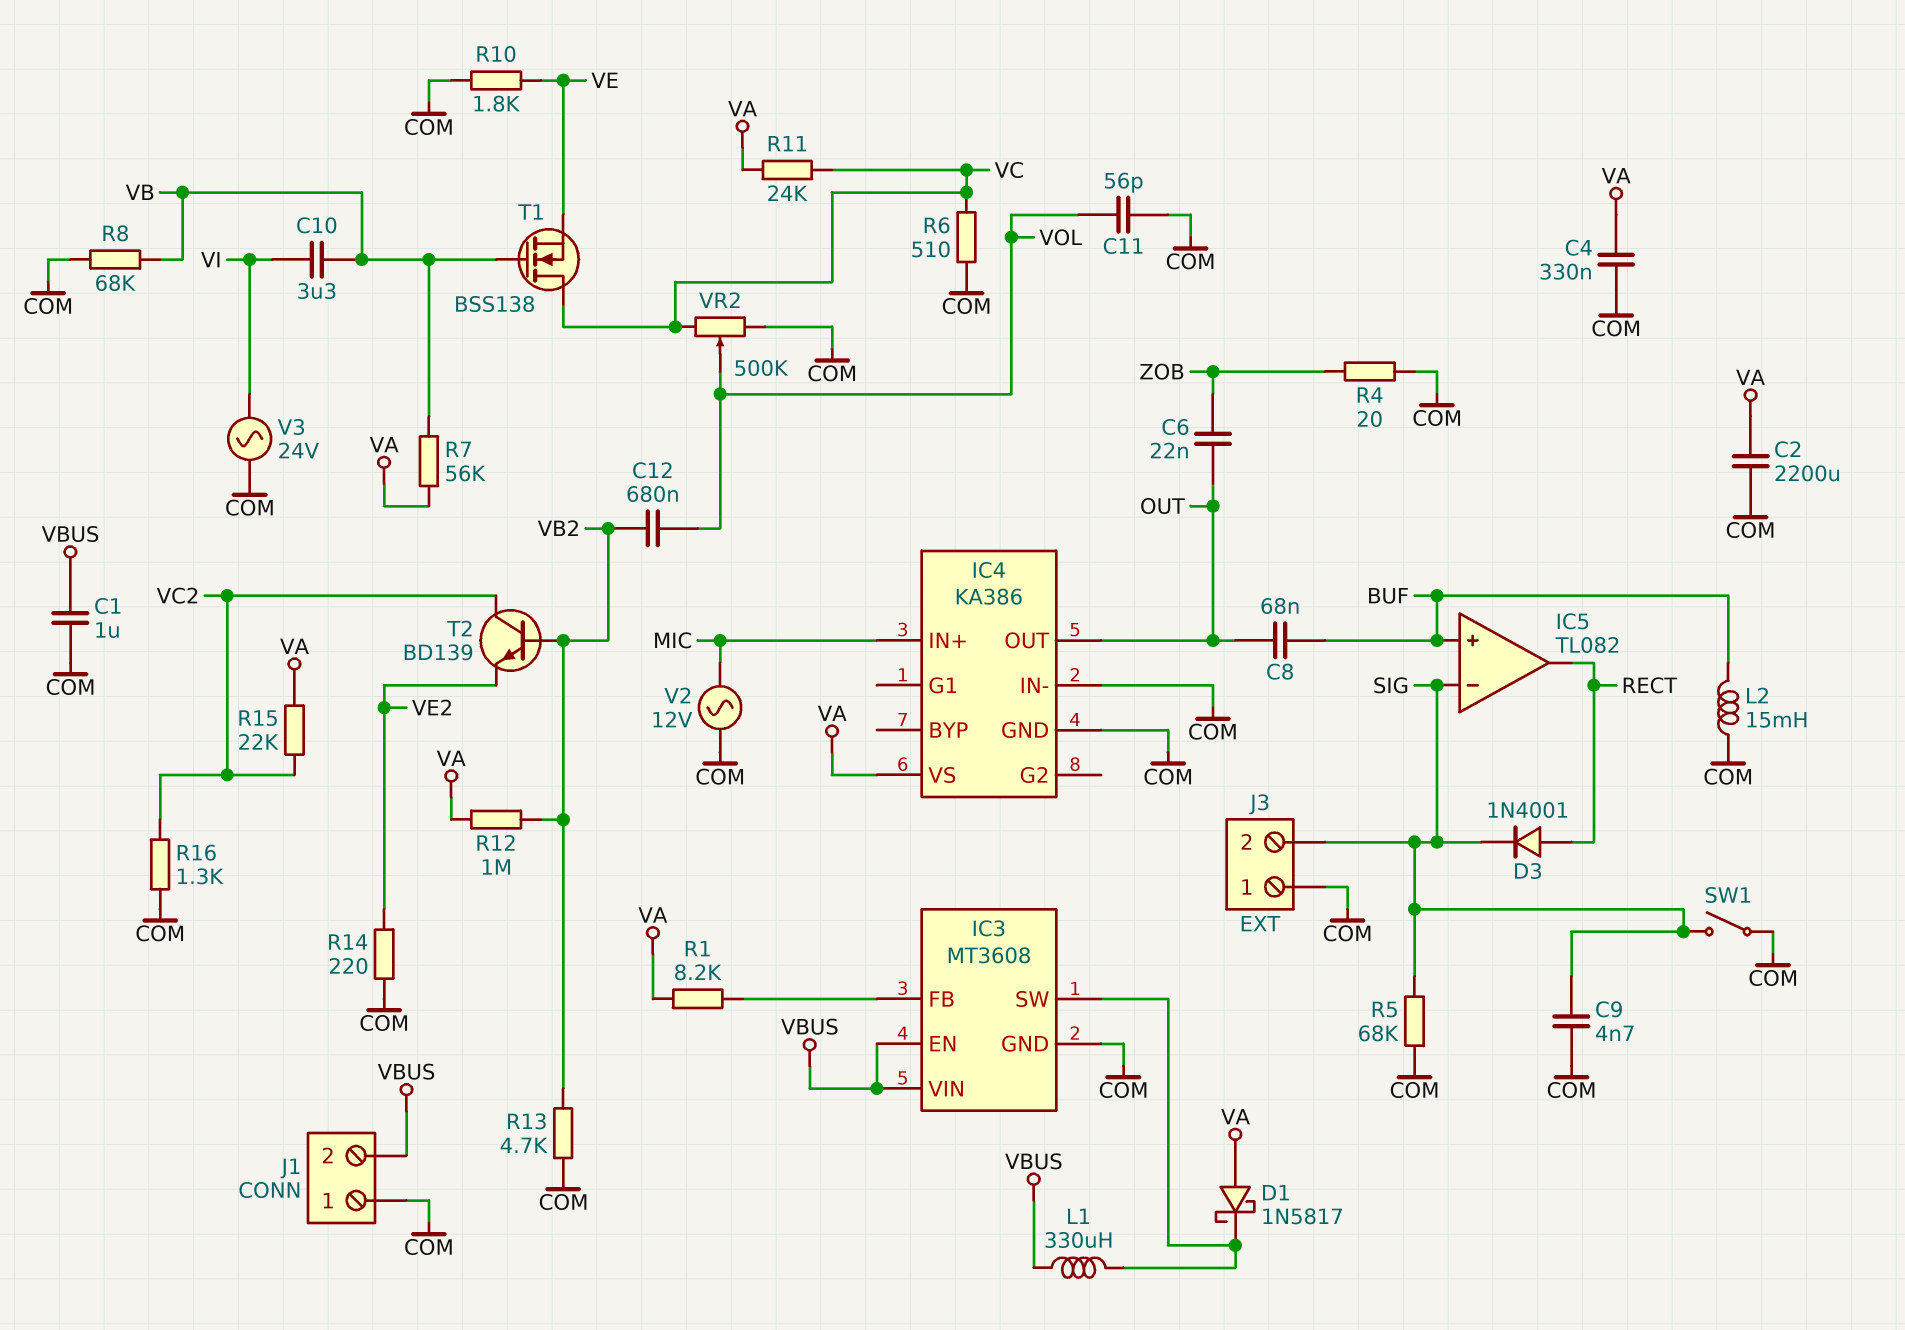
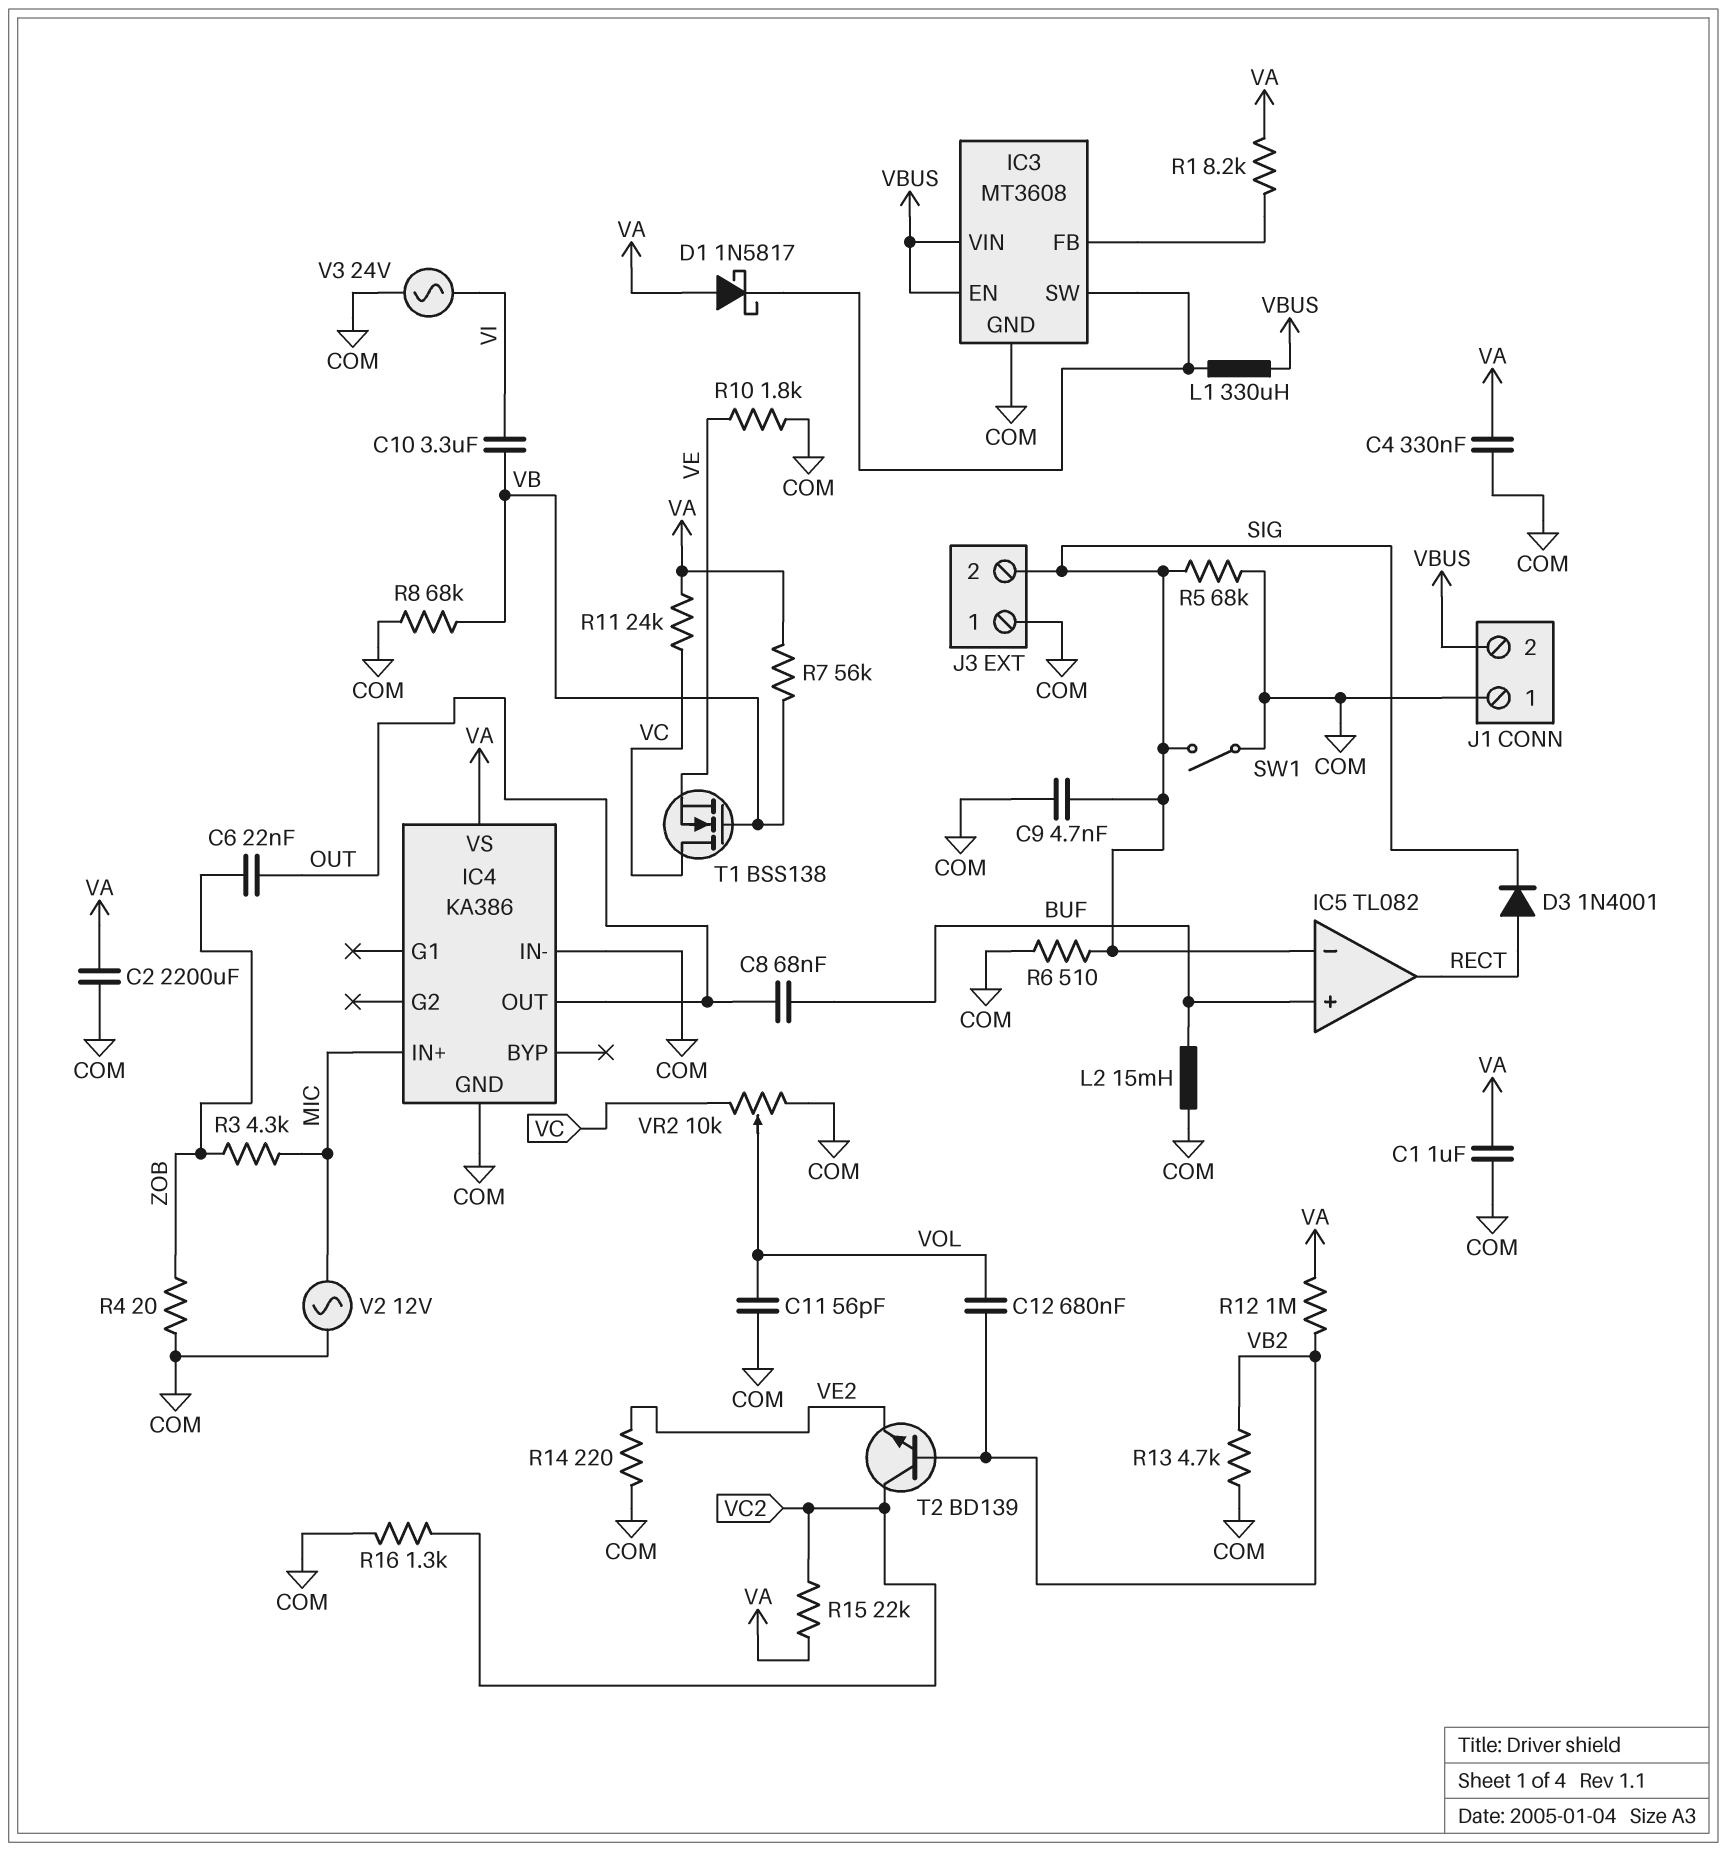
C1: 1uF (COM, VBUS) -> 1uF (COM, VA)
R3: none -> 4.3k (MIC, ZOB)
R6: 510 (COM, VC) -> 510 (COM, SIG)
VR2: 500k (COM, VC, wiper VOL) -> 10k (COM, VC, wiper VOL)

